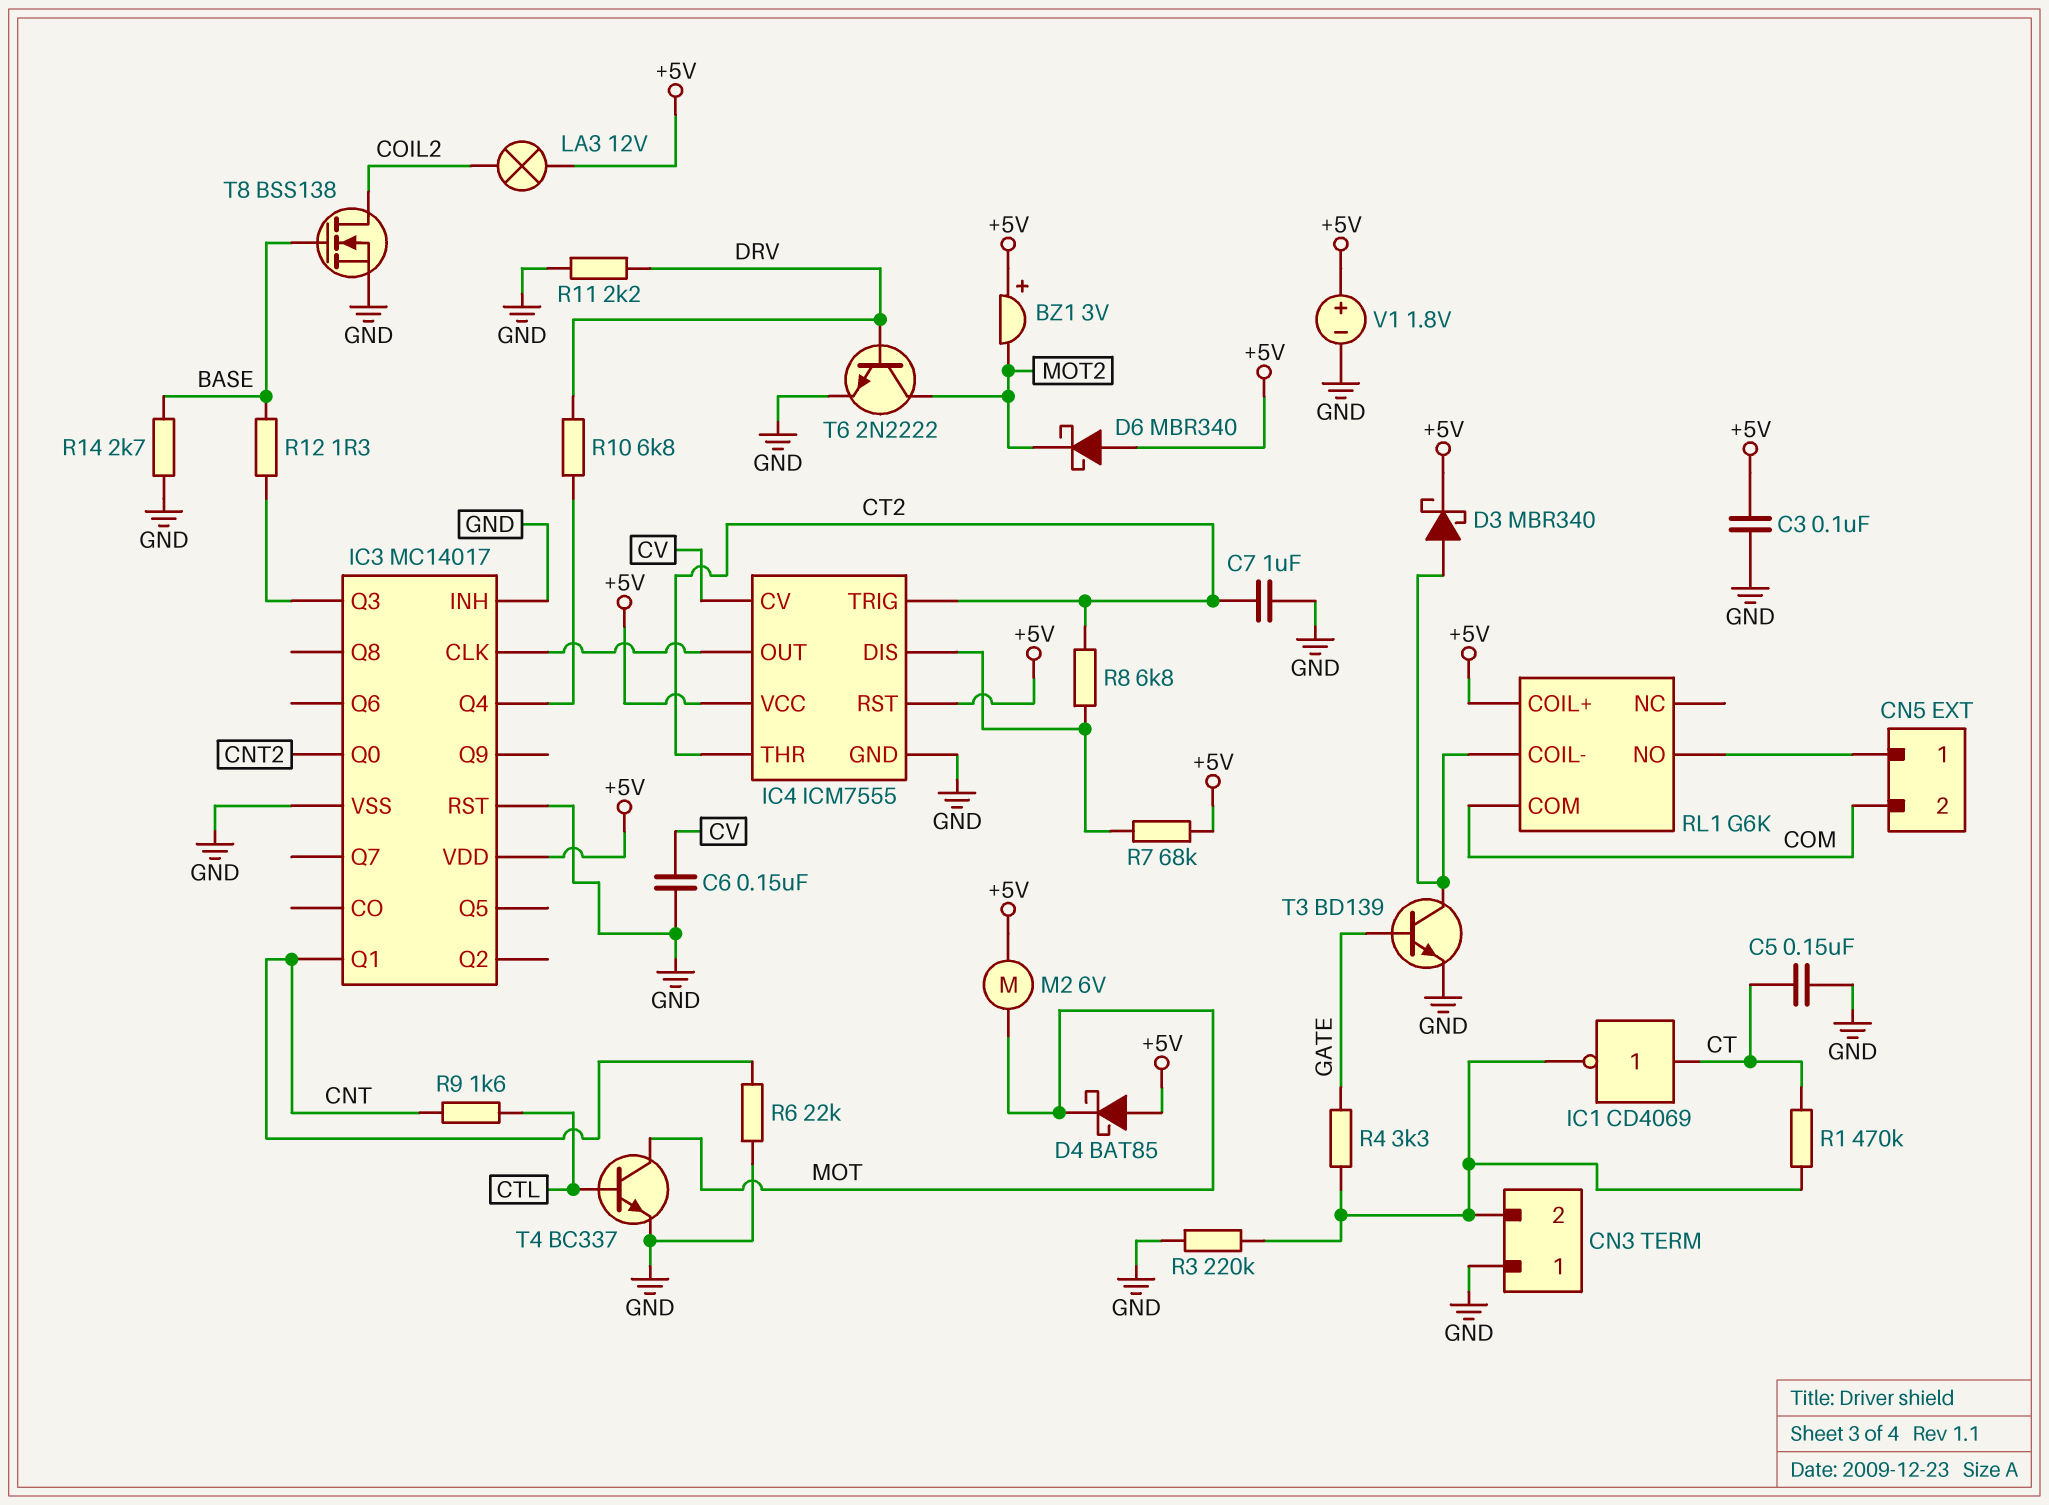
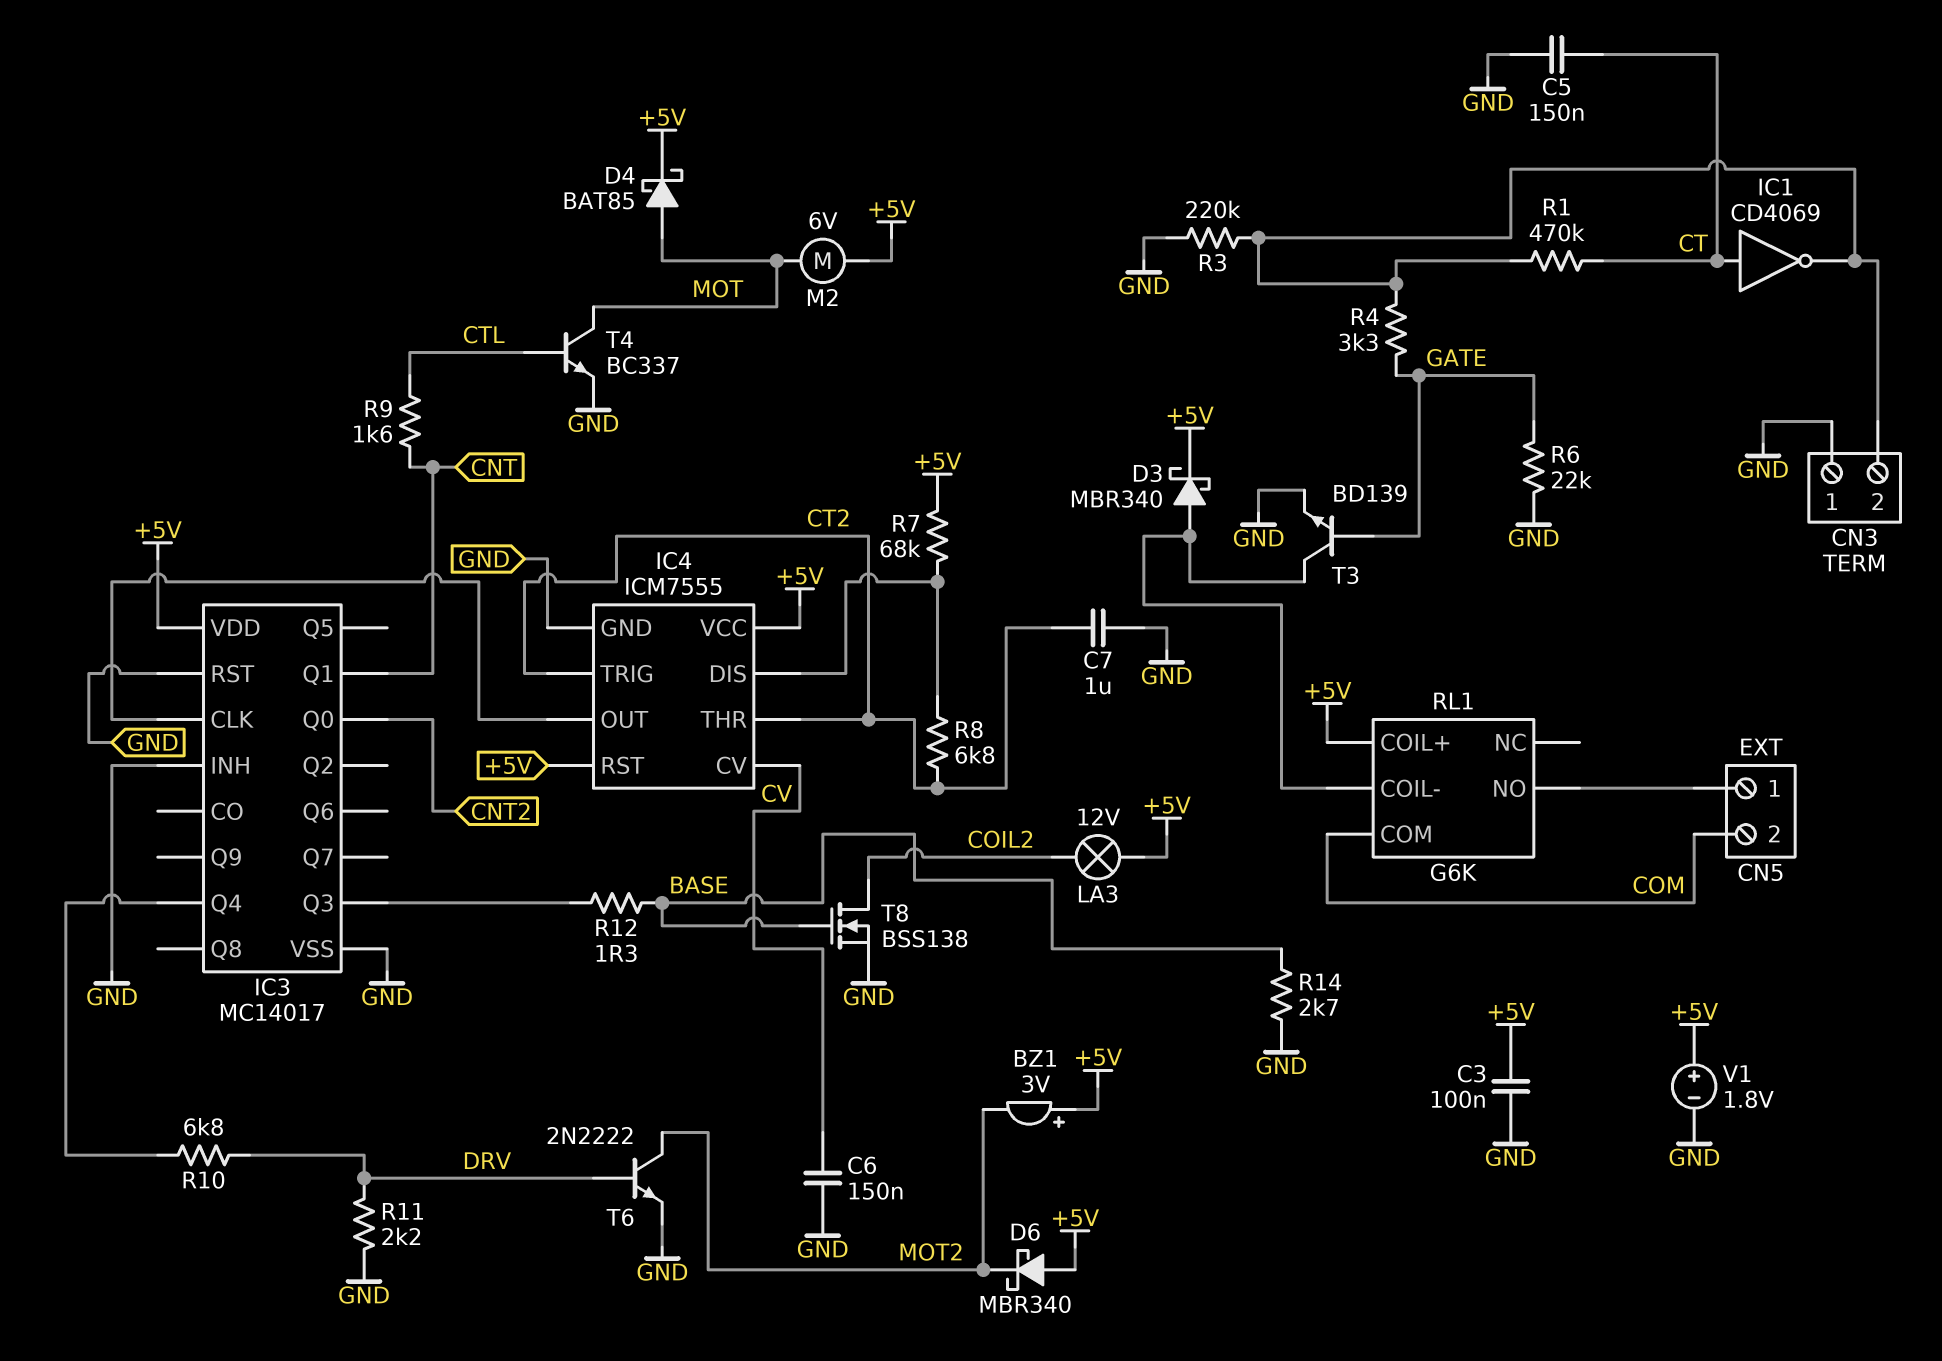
D4: schottky BAT85 (A +5V, K MOT) -> schottky BAT85 (A MOT, K +5V)
R6: 22k (CNT, GND) -> 22k (GATE, GND)

